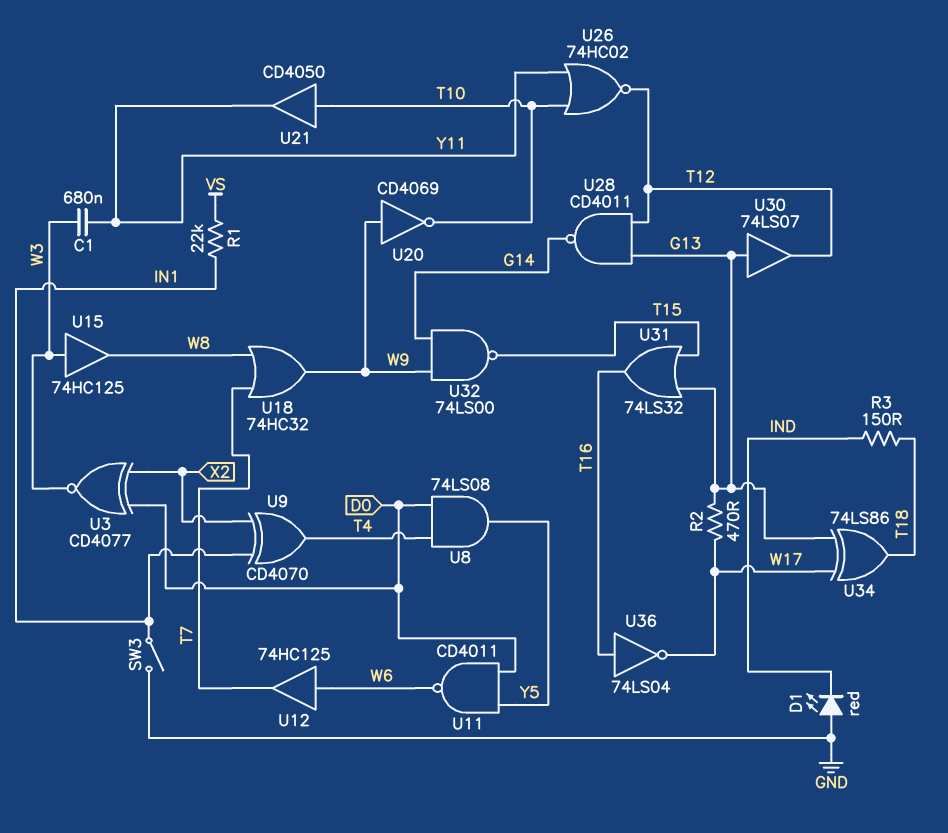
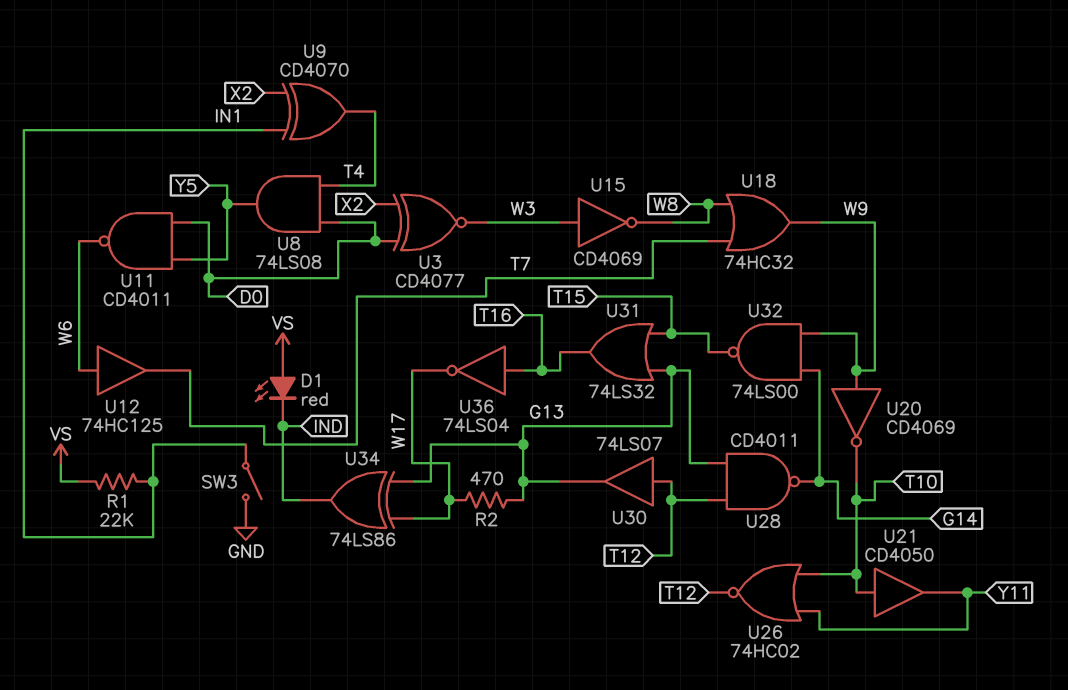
C1: 680nF (W3, Y11) -> none
D1: LED red (A GND, K IND) -> LED red (A VS, K IND)
R3: 150 (IND, T18) -> none
U15: buffer 74HC125 (in W3, out W8) -> NOT CD4069 (in W3, out W8)
U30: buffer 74LS07 (in G13, out T12) -> buffer 74LS07 (in T12, out G13)
U34: XOR 74LS86 (in G13, in W17, out T18) -> XOR 74LS86 (in G13, in W17, out IND)

